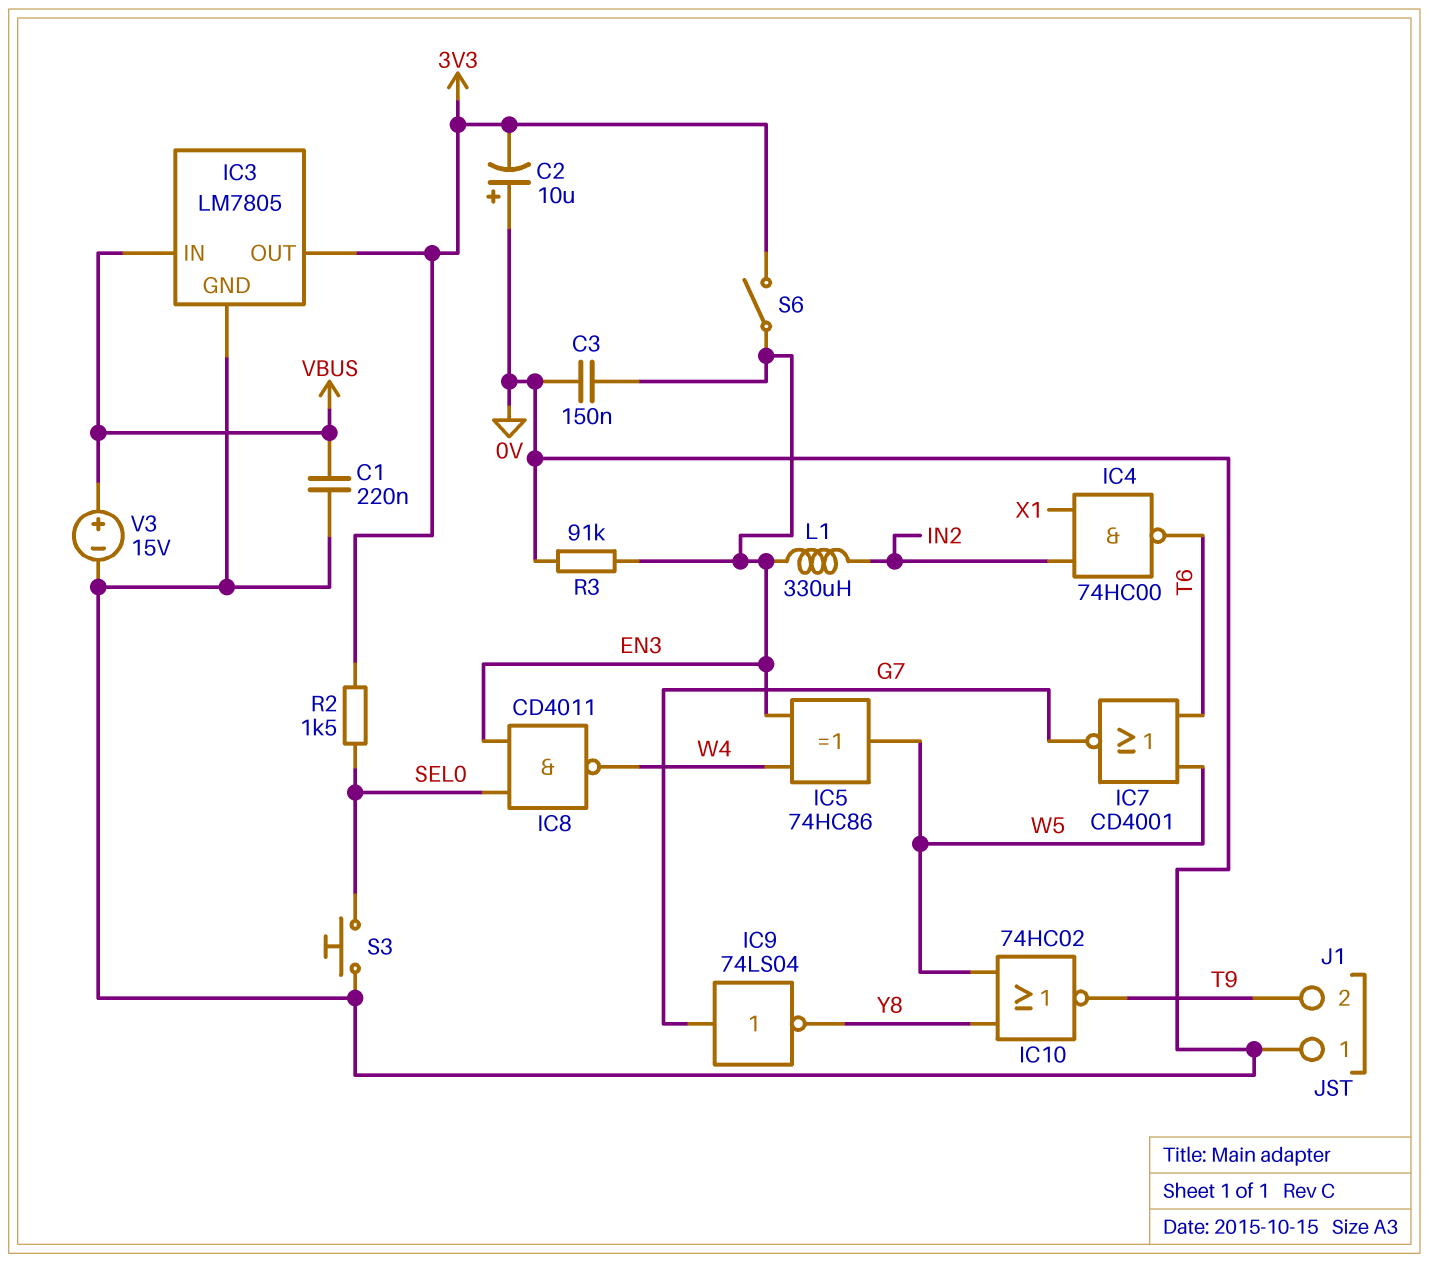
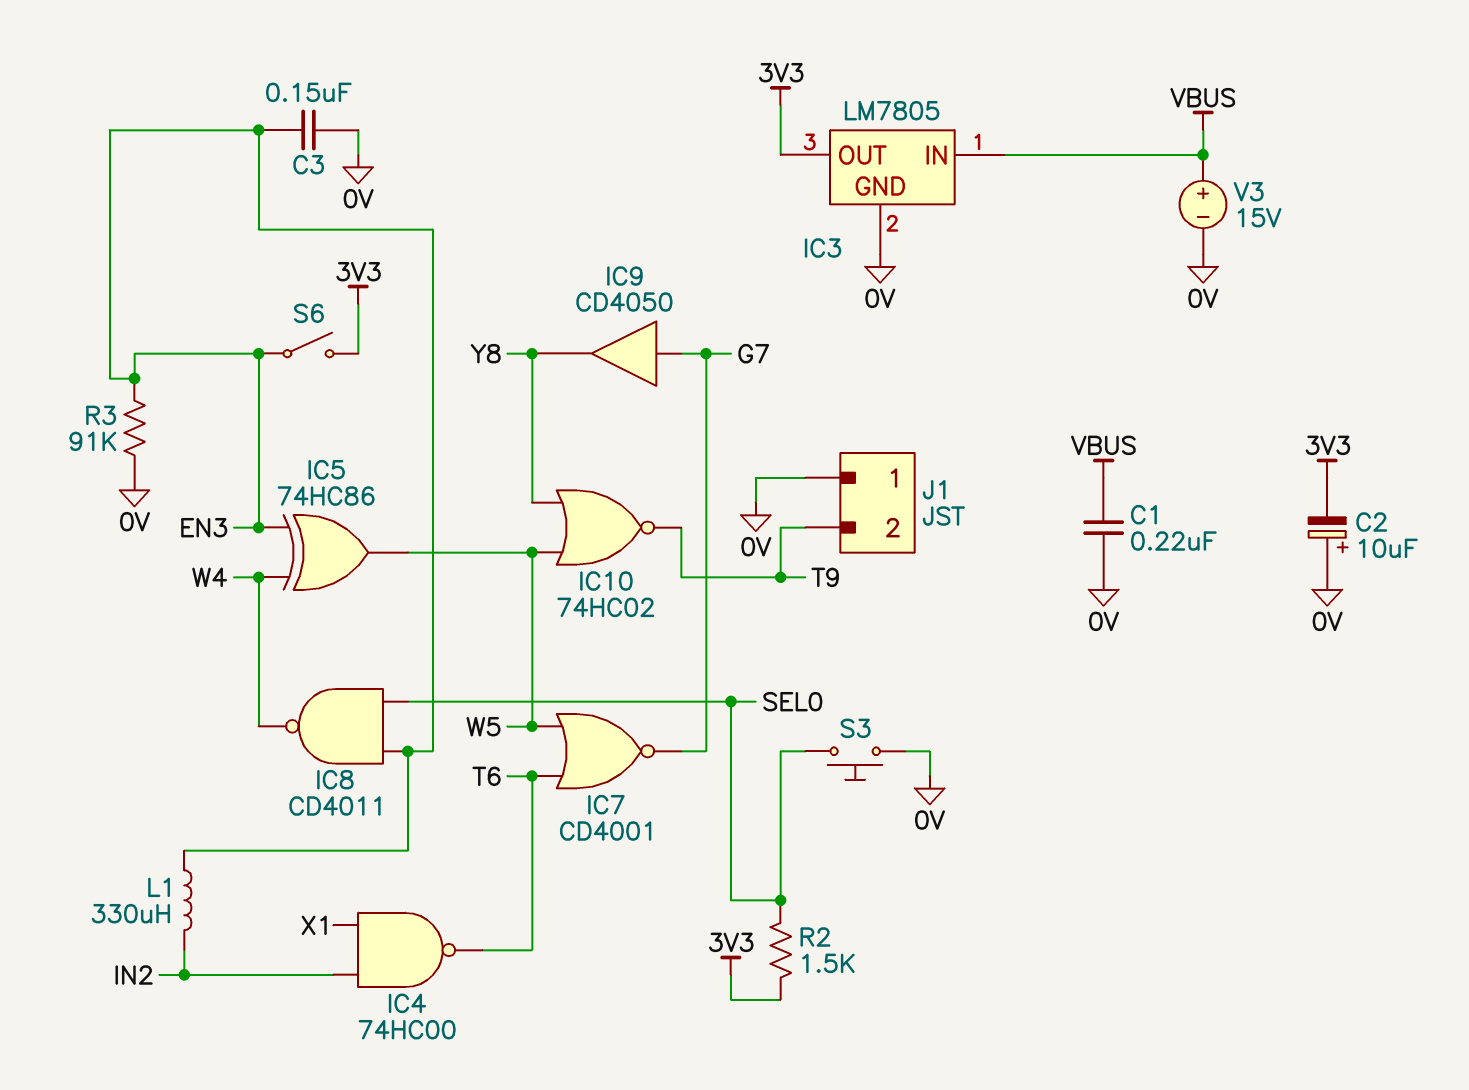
IC9: NOT 74LS04 (in G7, out Y8) -> buffer CD4050 (in G7, out Y8)

